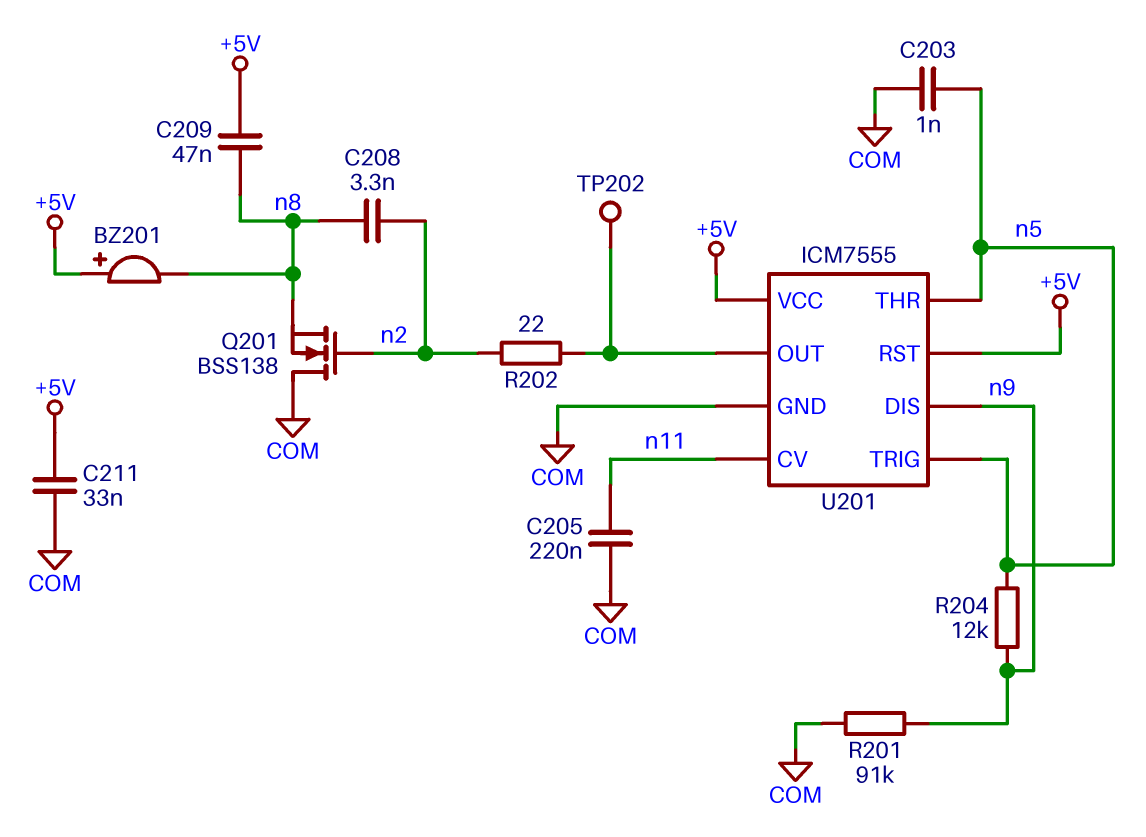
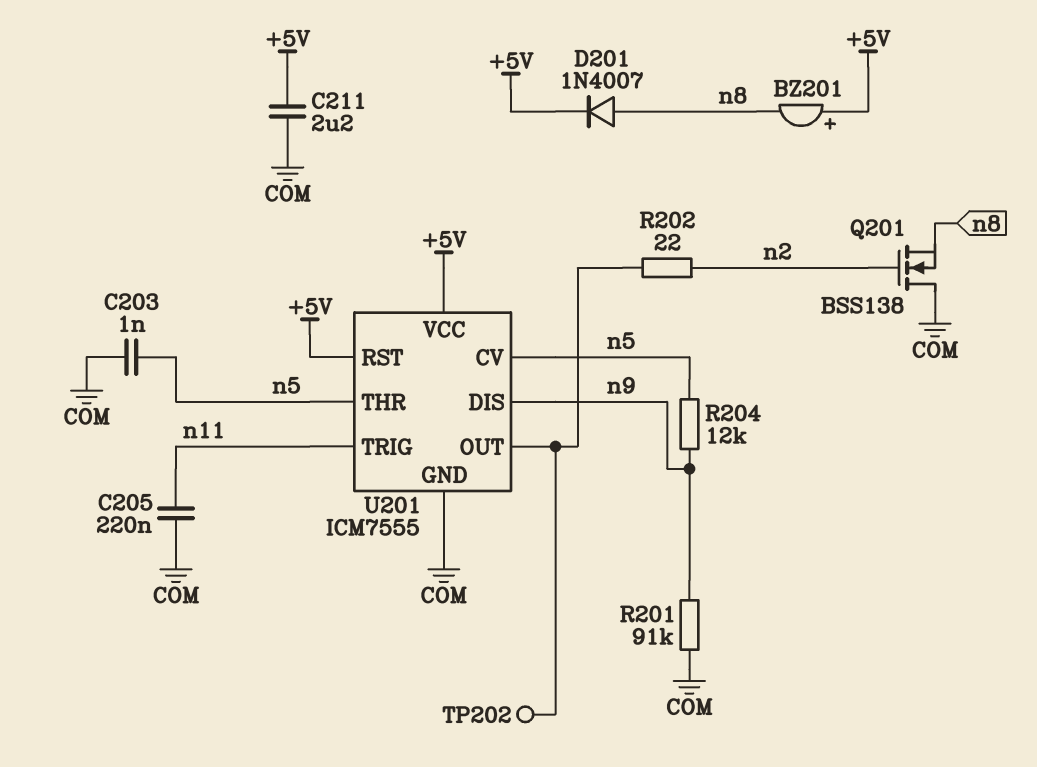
C208: 3.3nF (n2, n8) -> none
C209: 47nF (+5V, n8) -> none
C211: 33nF (+5V, COM) -> 2.2uF (+5V, COM)
D201: none -> diode 1N4007 (A n8, K +5V)
U201 pin CV: n11 -> n5
U201 pin TRIG: n5 -> n11

